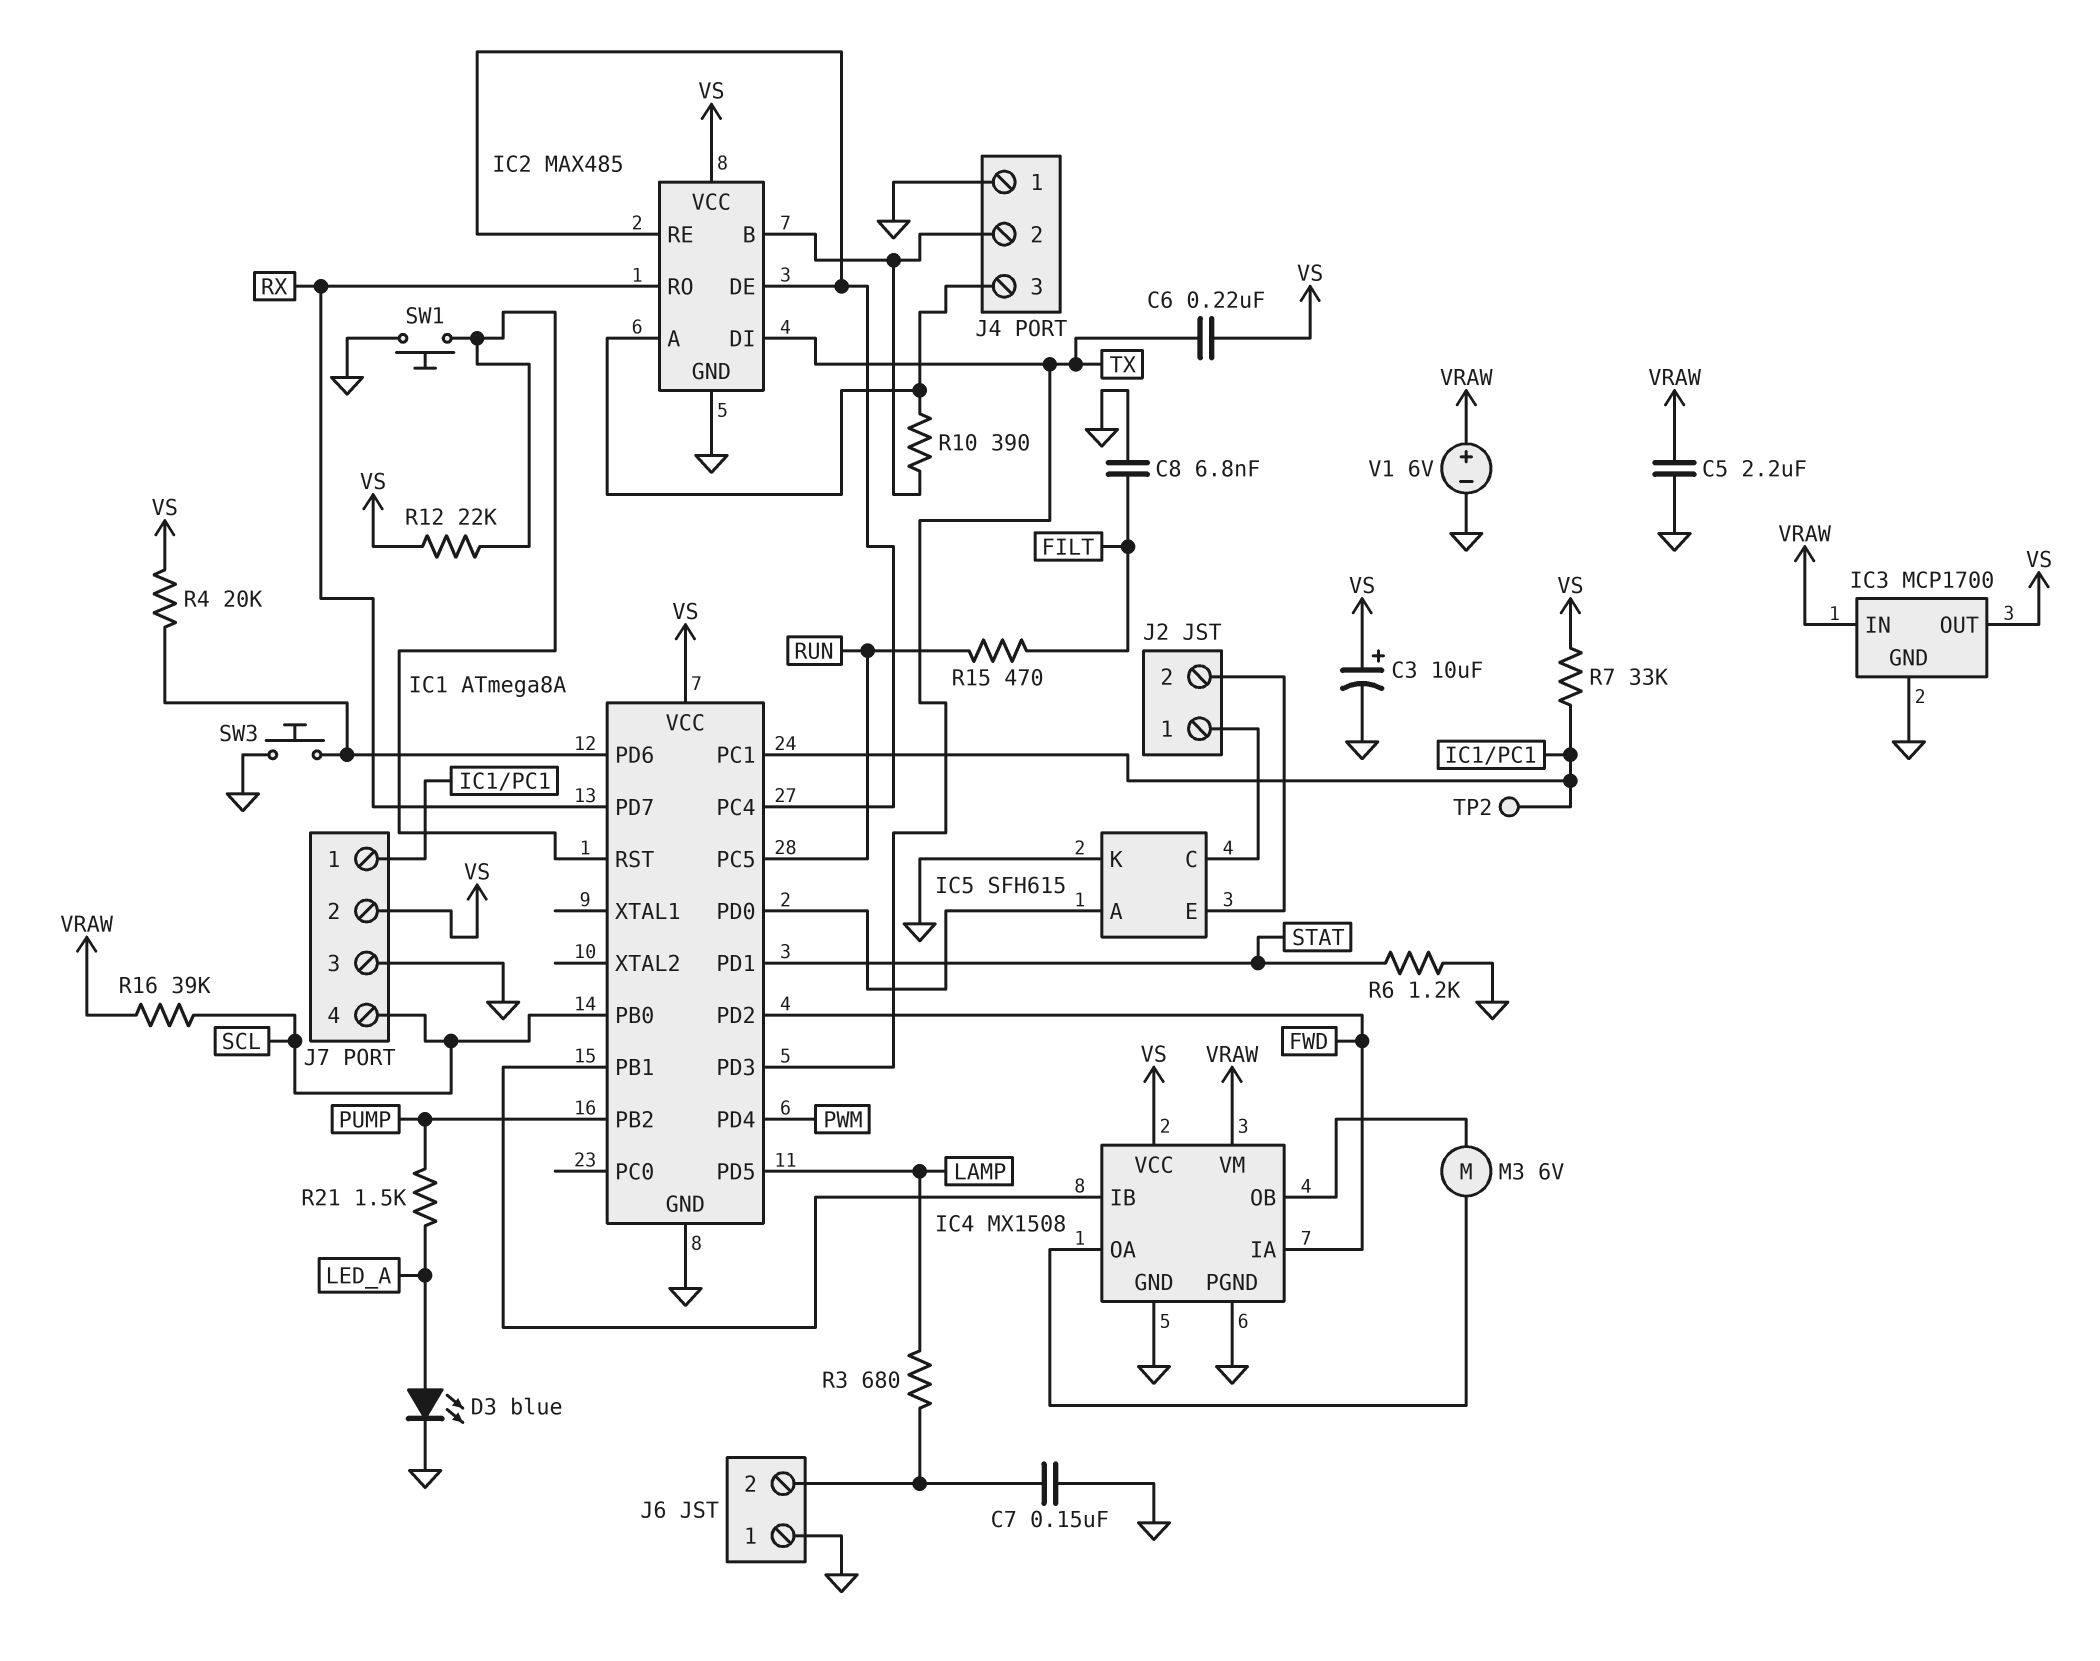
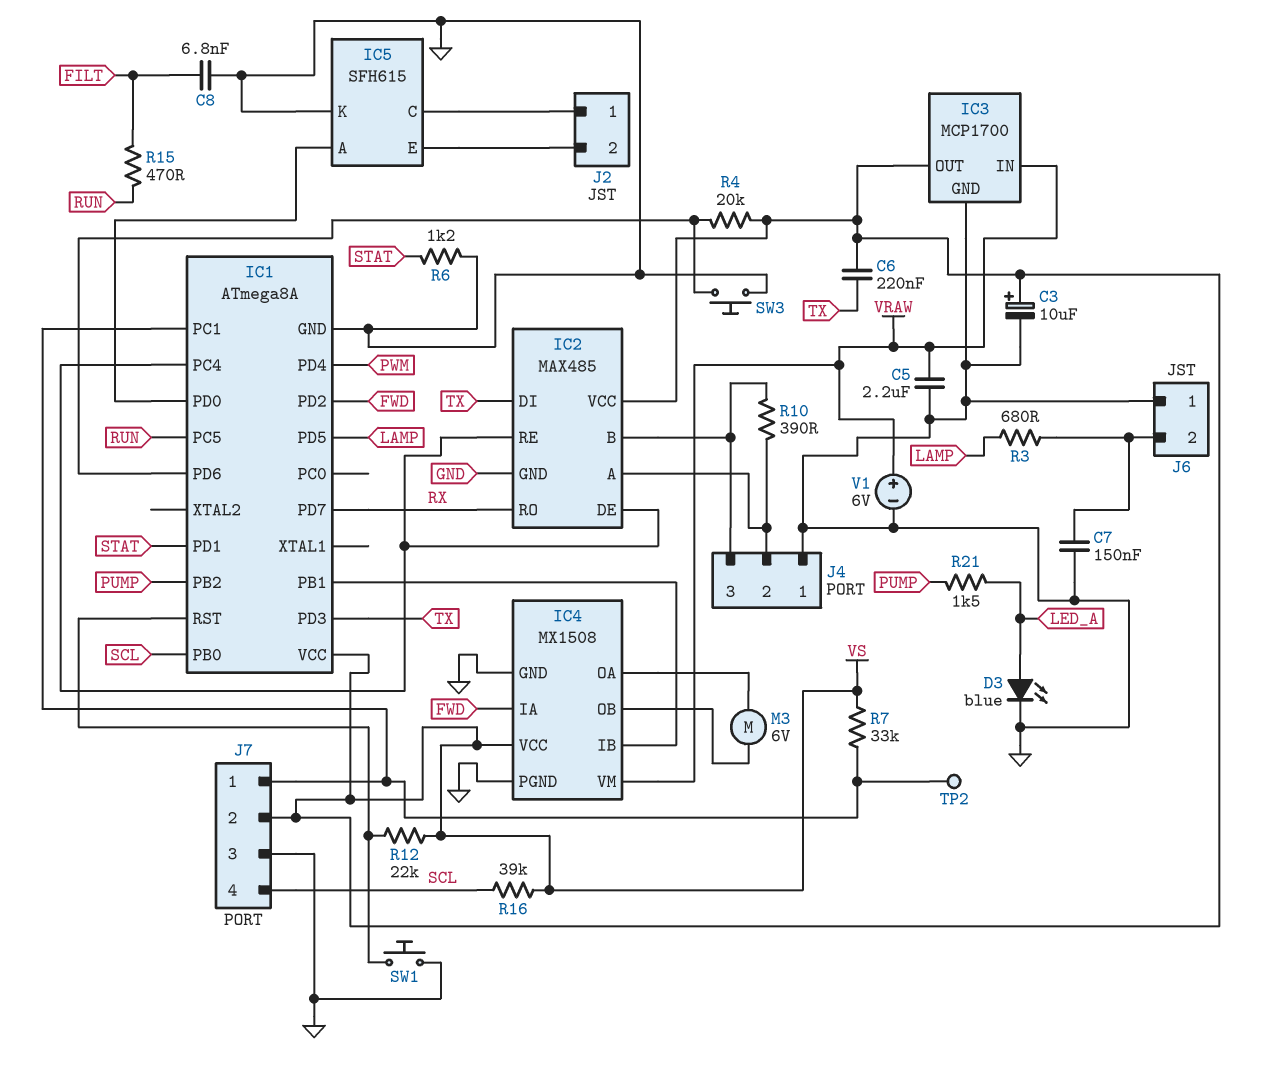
J4 pin 2: IC2/B -> IC2/A
J4 pin 3: IC2/A -> IC2/B
R16: 39k (SCL, VRAW) -> 39k (SCL, VS)

